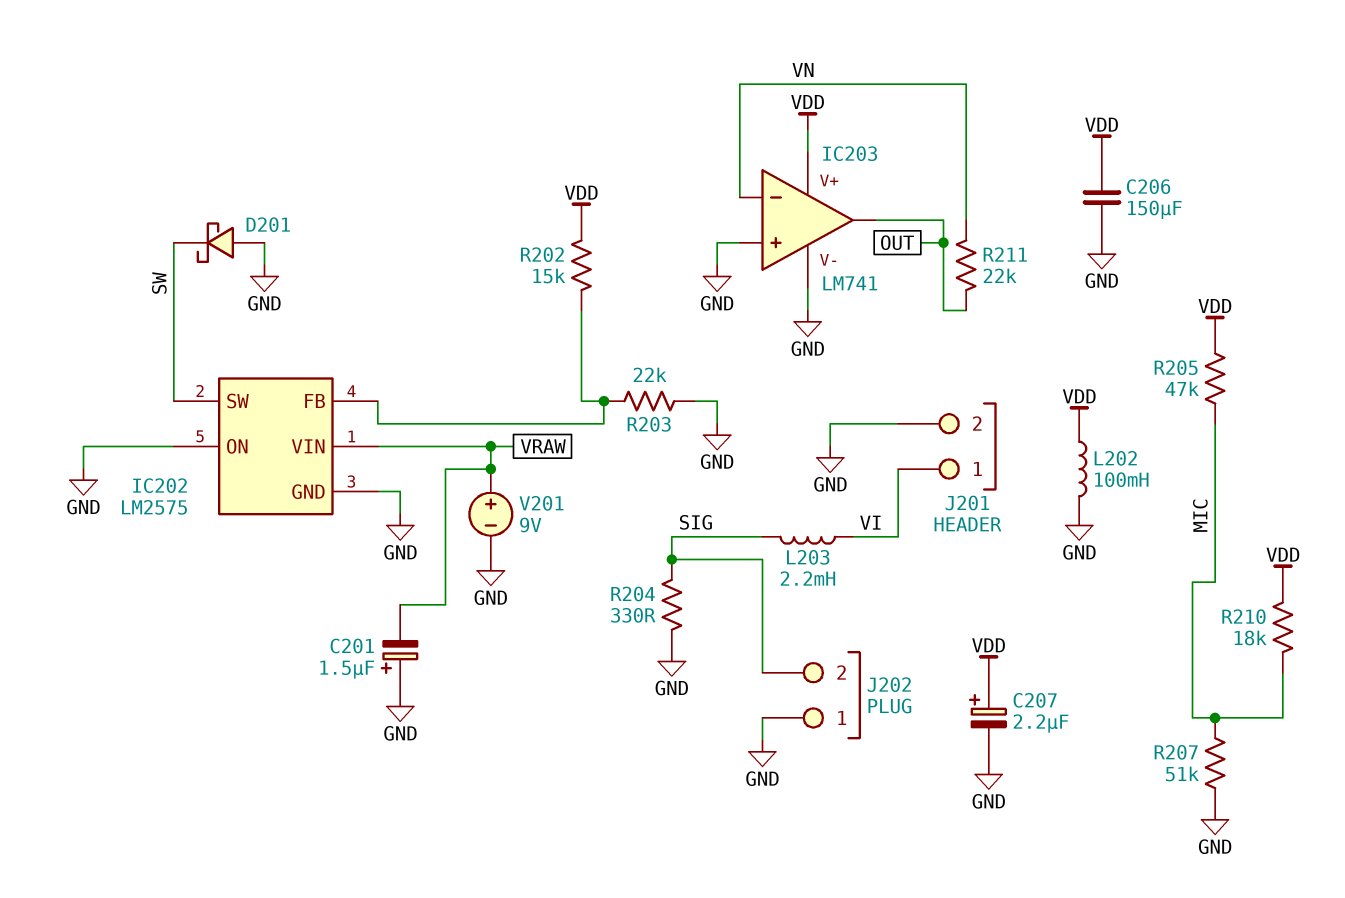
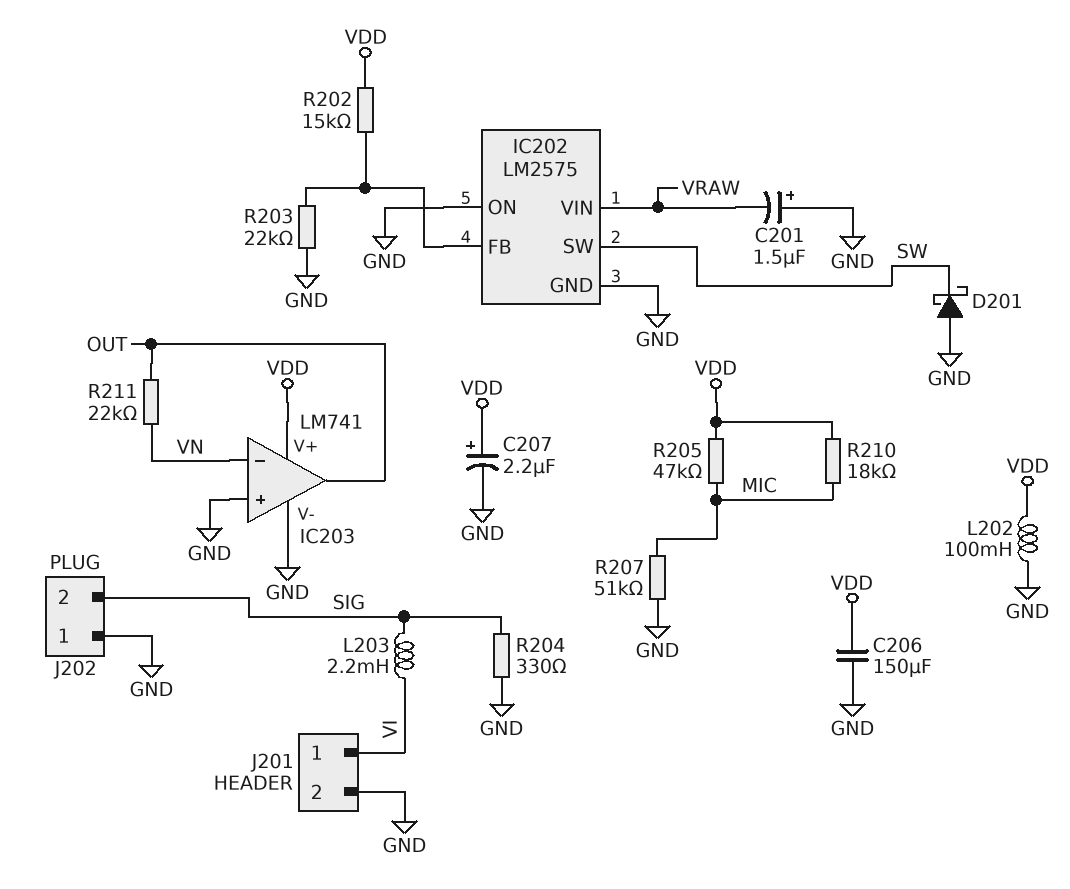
V201: 9V (plus VRAW, minus GND) -> none

